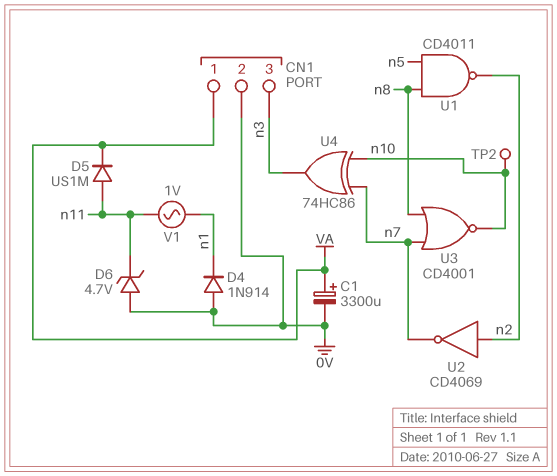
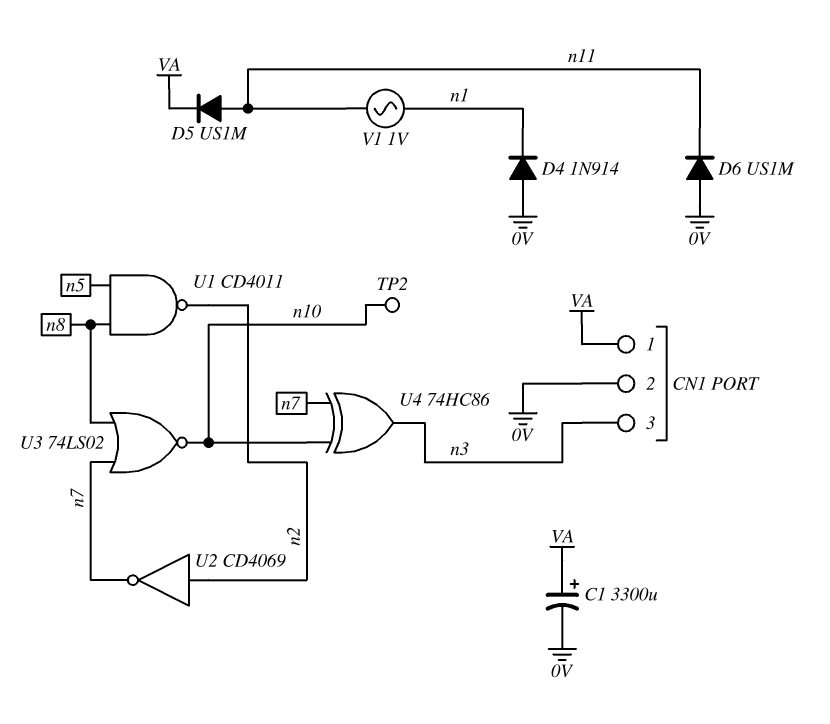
D6: zener 4.7V (A 0V, K n11) -> diode US1M (A 0V, K n11)
U3: NOR CD4001 (in n7, in n8, out n10) -> NOR 74LS02 (in n7, in n8, out n10)

